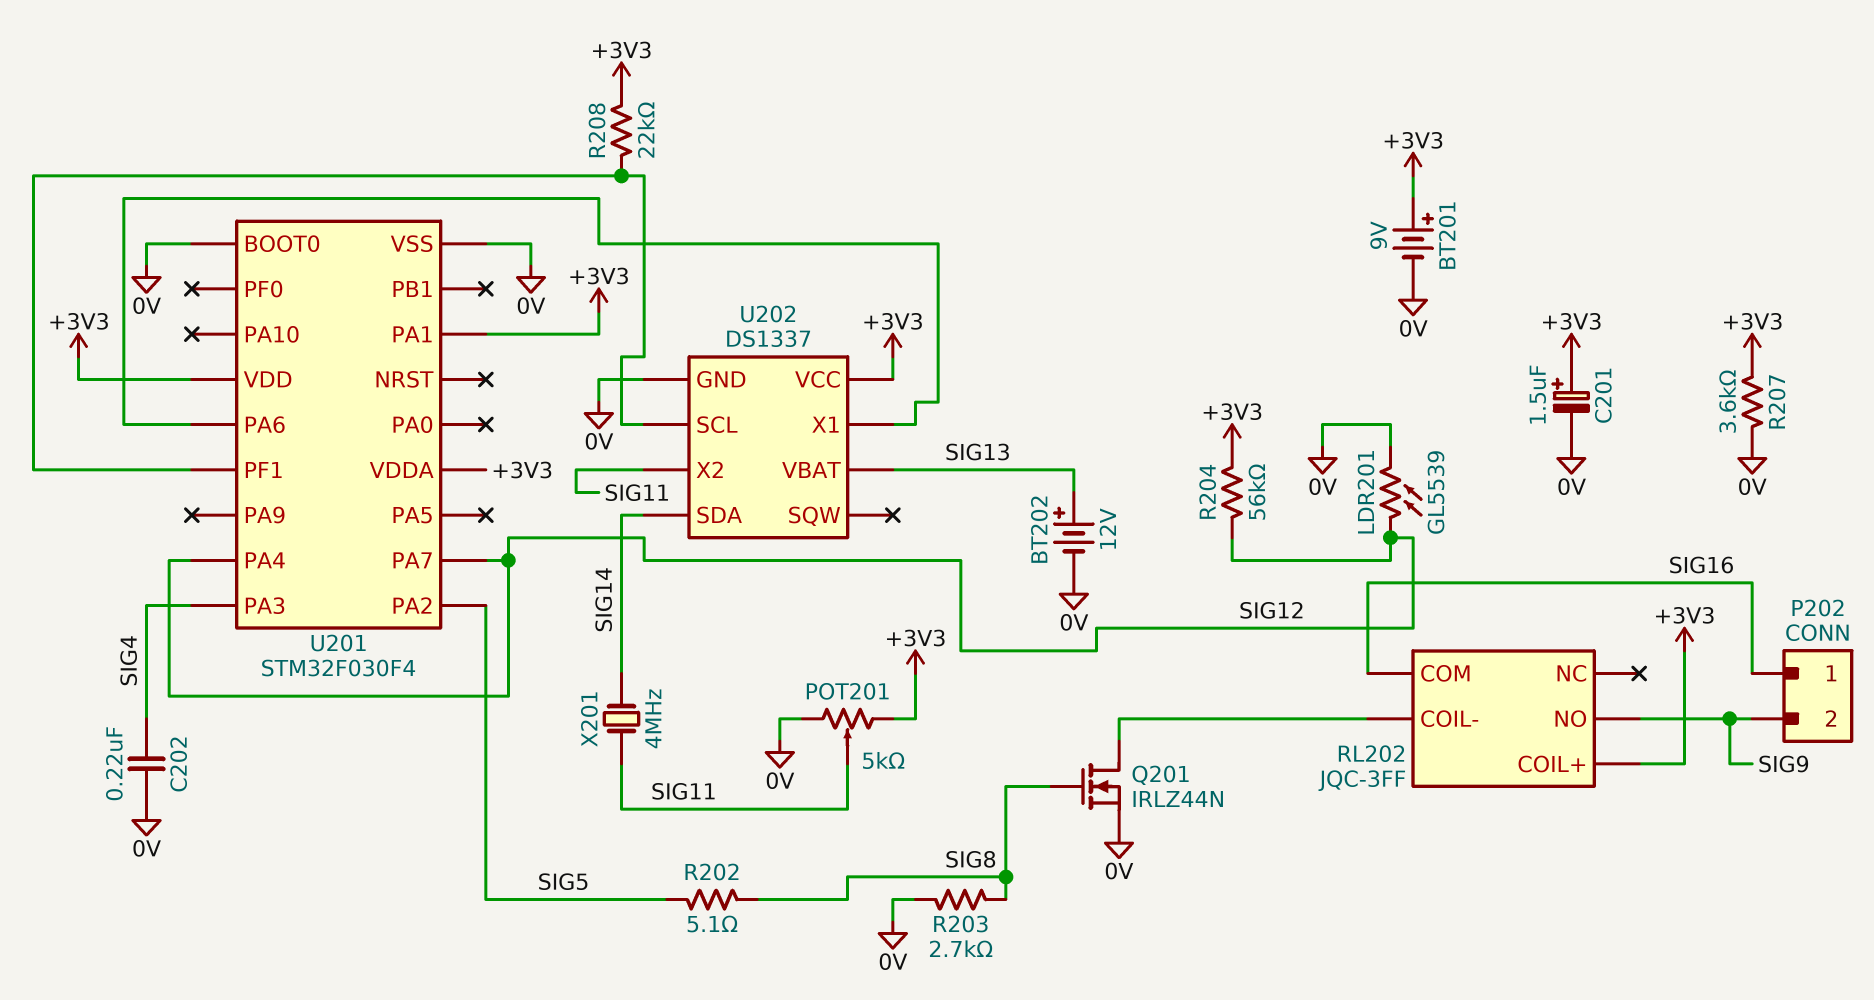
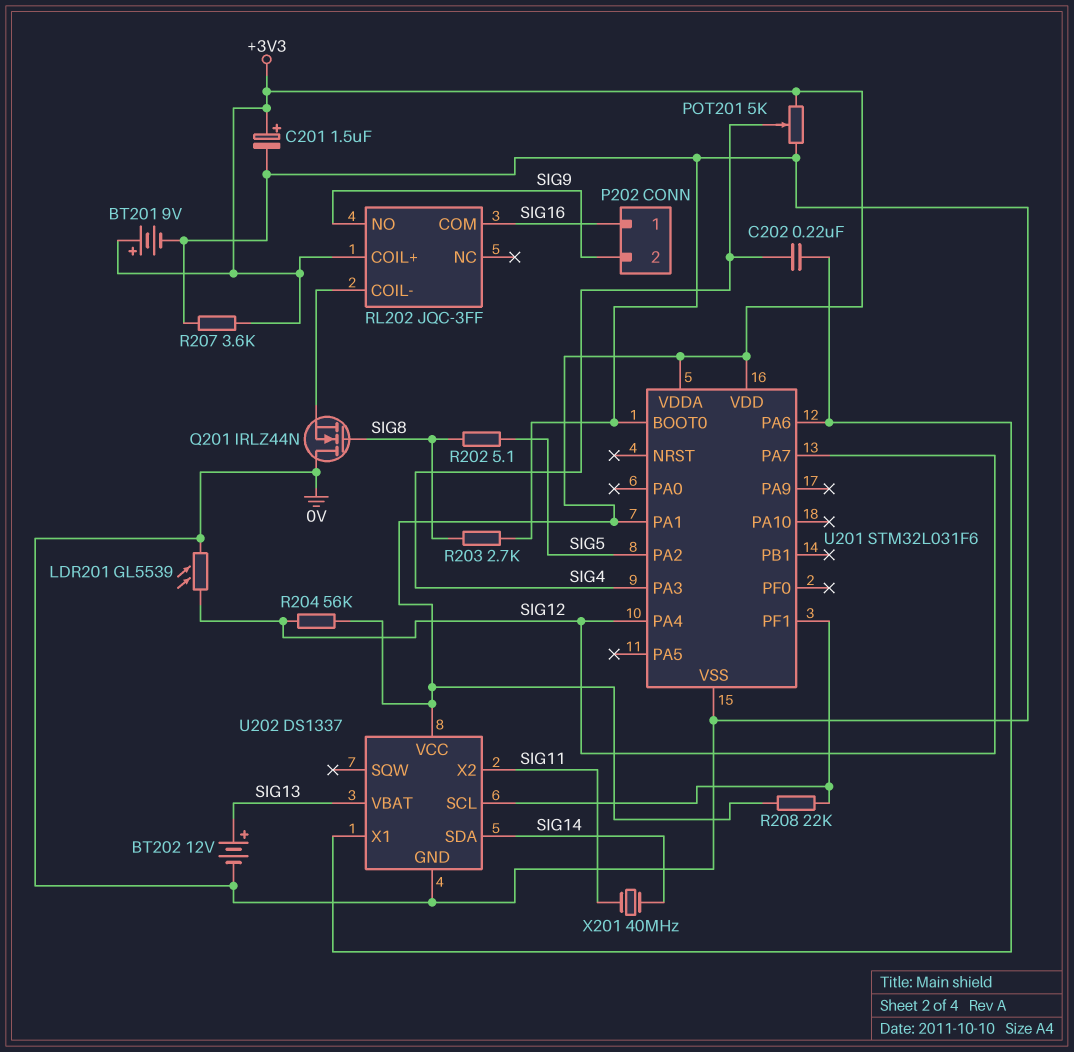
C202: 220nF (0V, SIG4) -> 220nF (SIG4, U201/PA6)
POT201: 5k (+3V3, 0V, wiper SIG11) -> 5k (+3V3, 0V, wiper SIG4)
Q201: NMOS IRLZ44N (G SIG8, D RL202/COIL-, S 0V) -> NMOS IRLZ44N (G SIG8, D 0V, S RL202/COIL-)
U201: STM32F030F4 -> STM32L031F6
X201: 4MHz (SIG11, SIG14) -> 40MHz (SIG11, SIG14)

